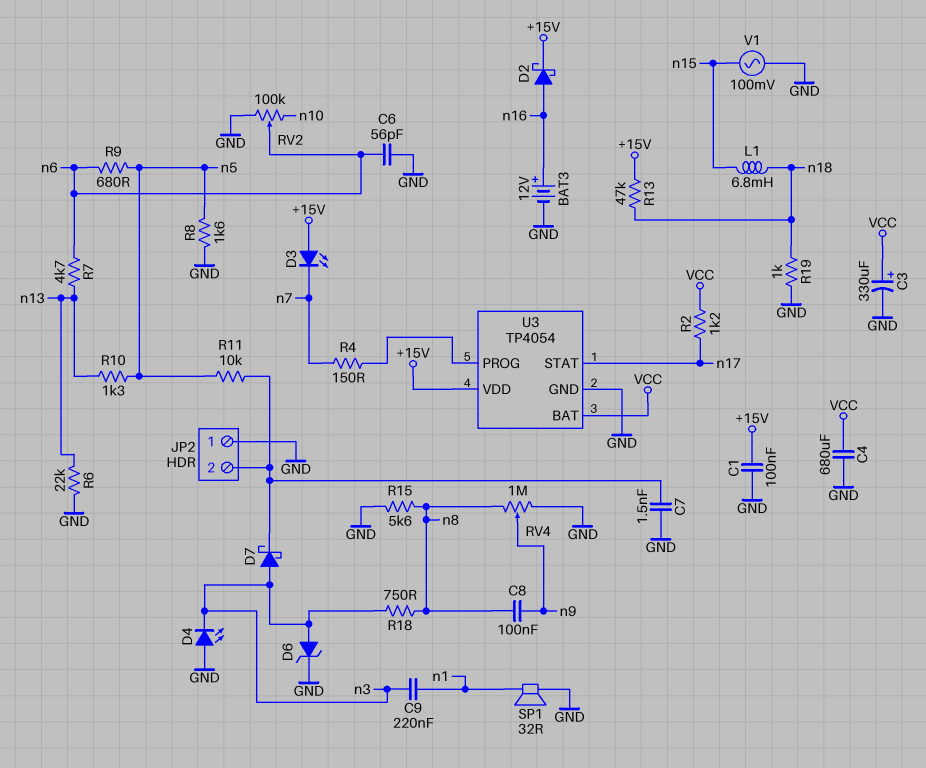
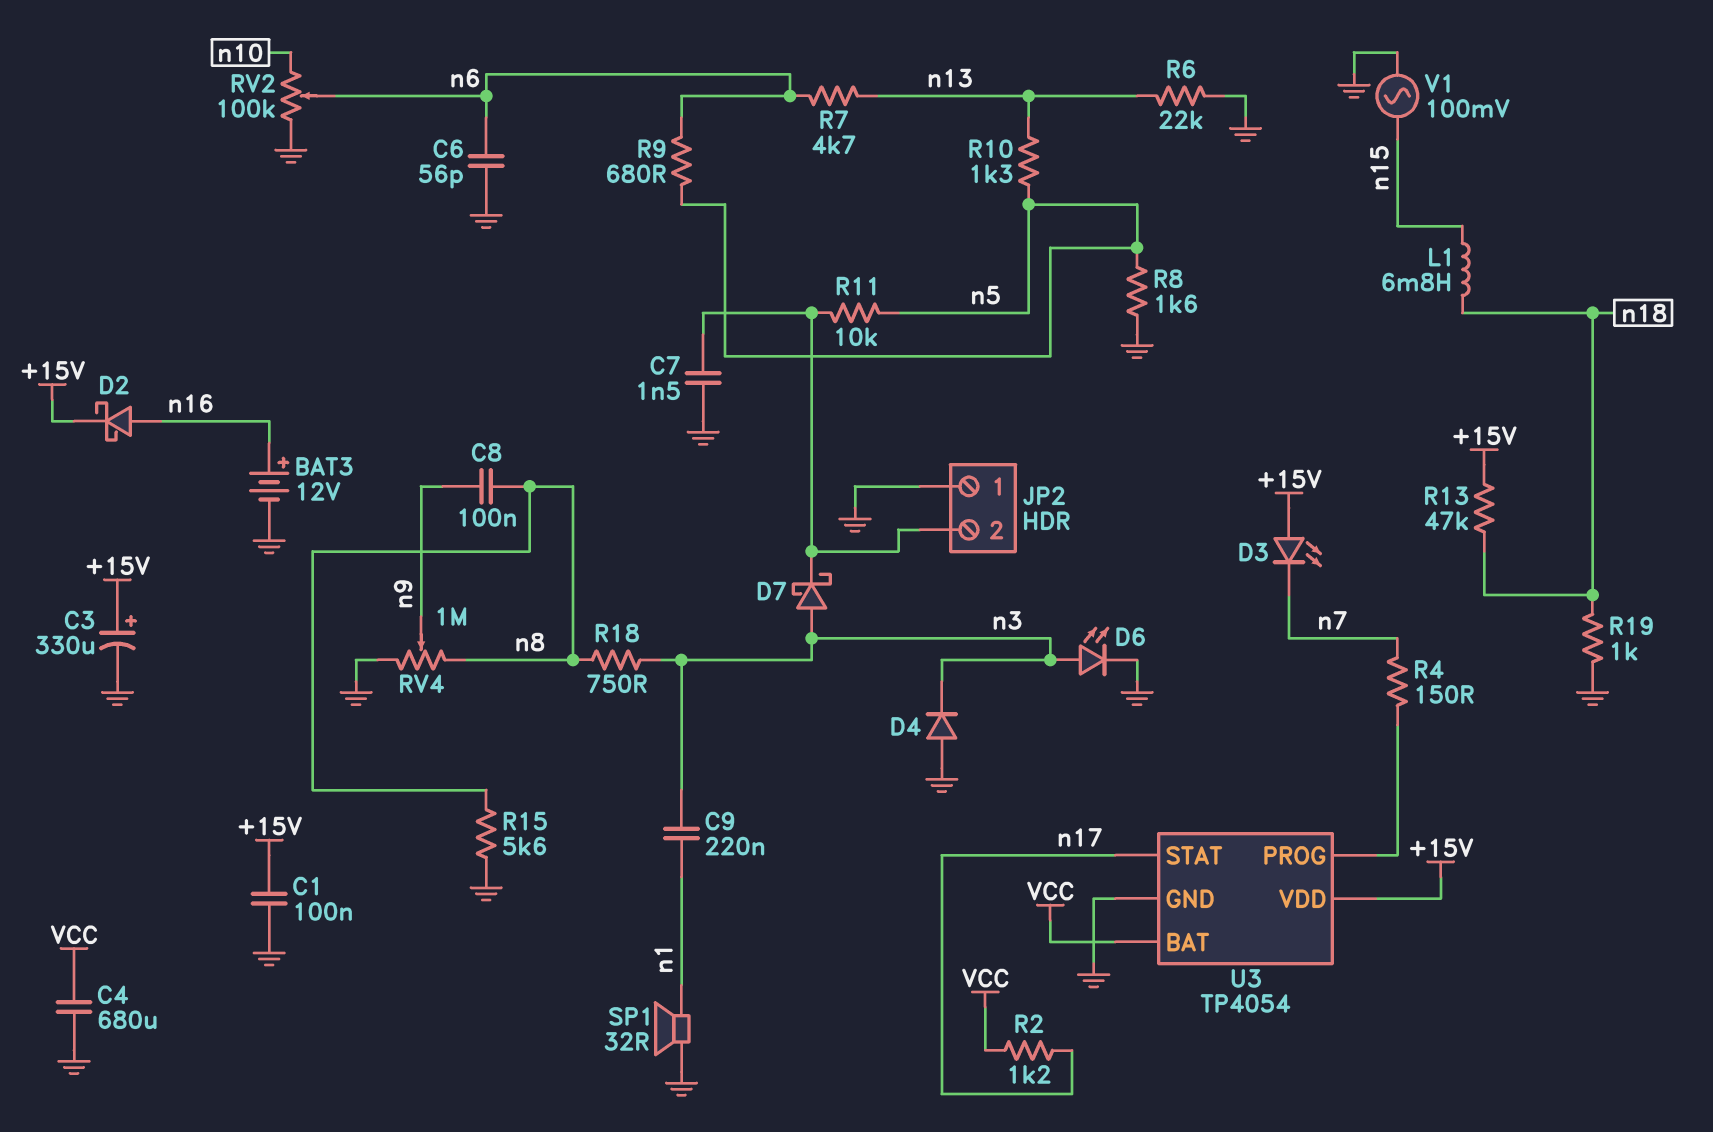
C3: 330uF (plus VCC, minus GND) -> 330uF (plus +15V, minus GND)
D4: LED (A GND, K n3) -> diode (A GND, K n3)
D6: zener (A n3, K GND) -> LED (A n3, K GND)

